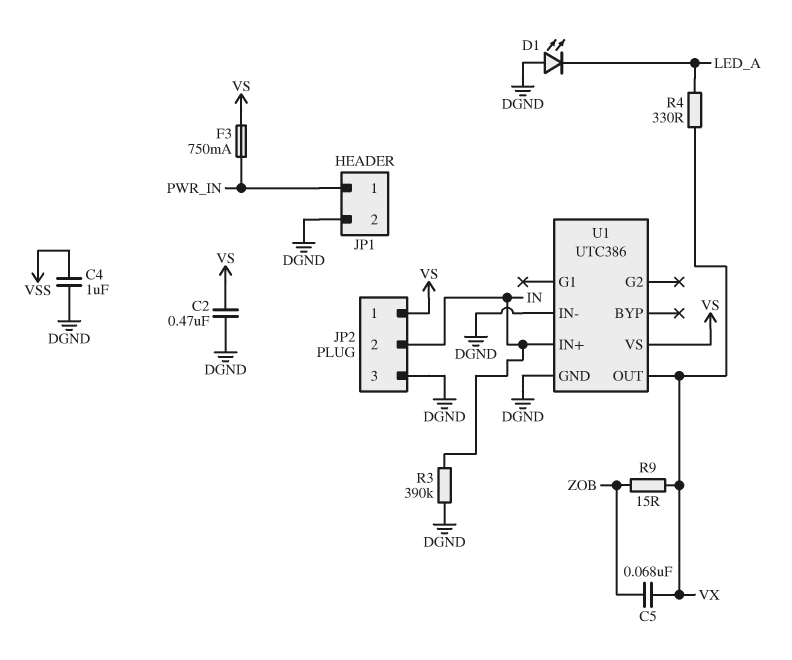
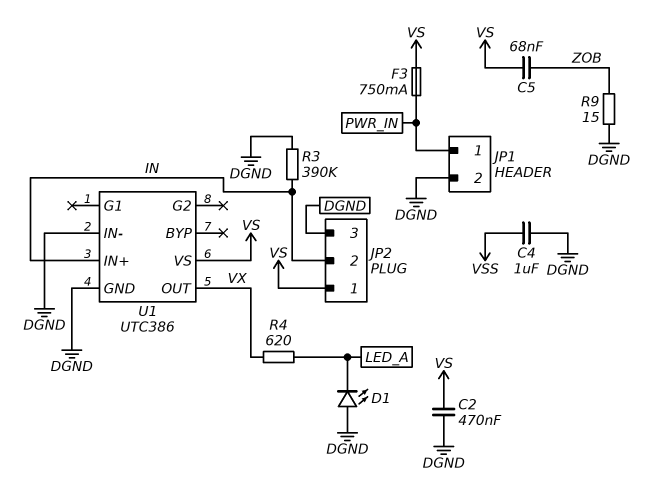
C5: 68nF (VX, ZOB) -> 68nF (VS, ZOB)
R4: 330 (LED_A, VX) -> 620 (LED_A, VX)
R9: 15 (VX, ZOB) -> 15 (DGND, ZOB)

